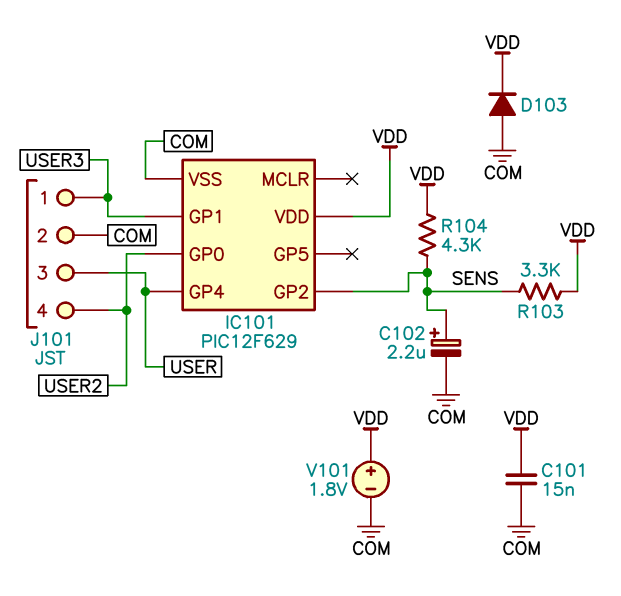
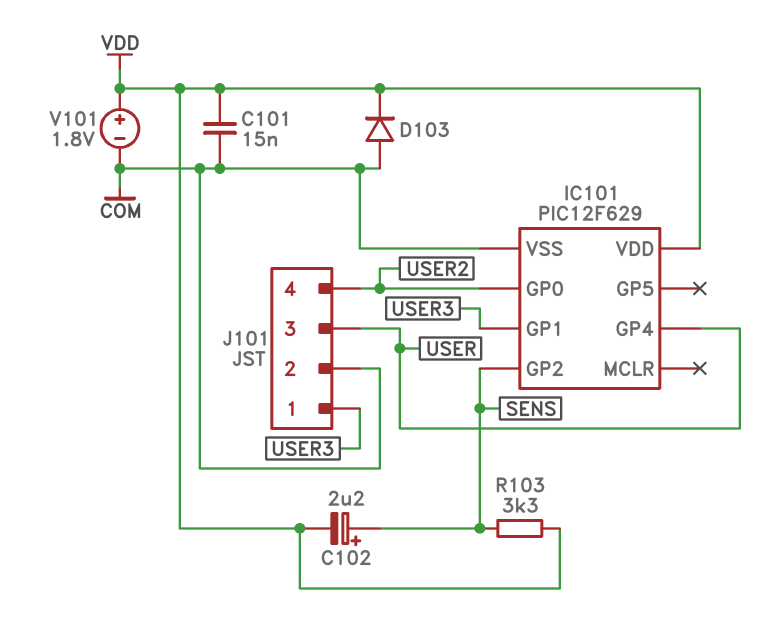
C102: 2.2uF (plus SENS, minus COM) -> 2.2uF (plus SENS, minus VDD)
R104: 4.3k (SENS, VDD) -> none

